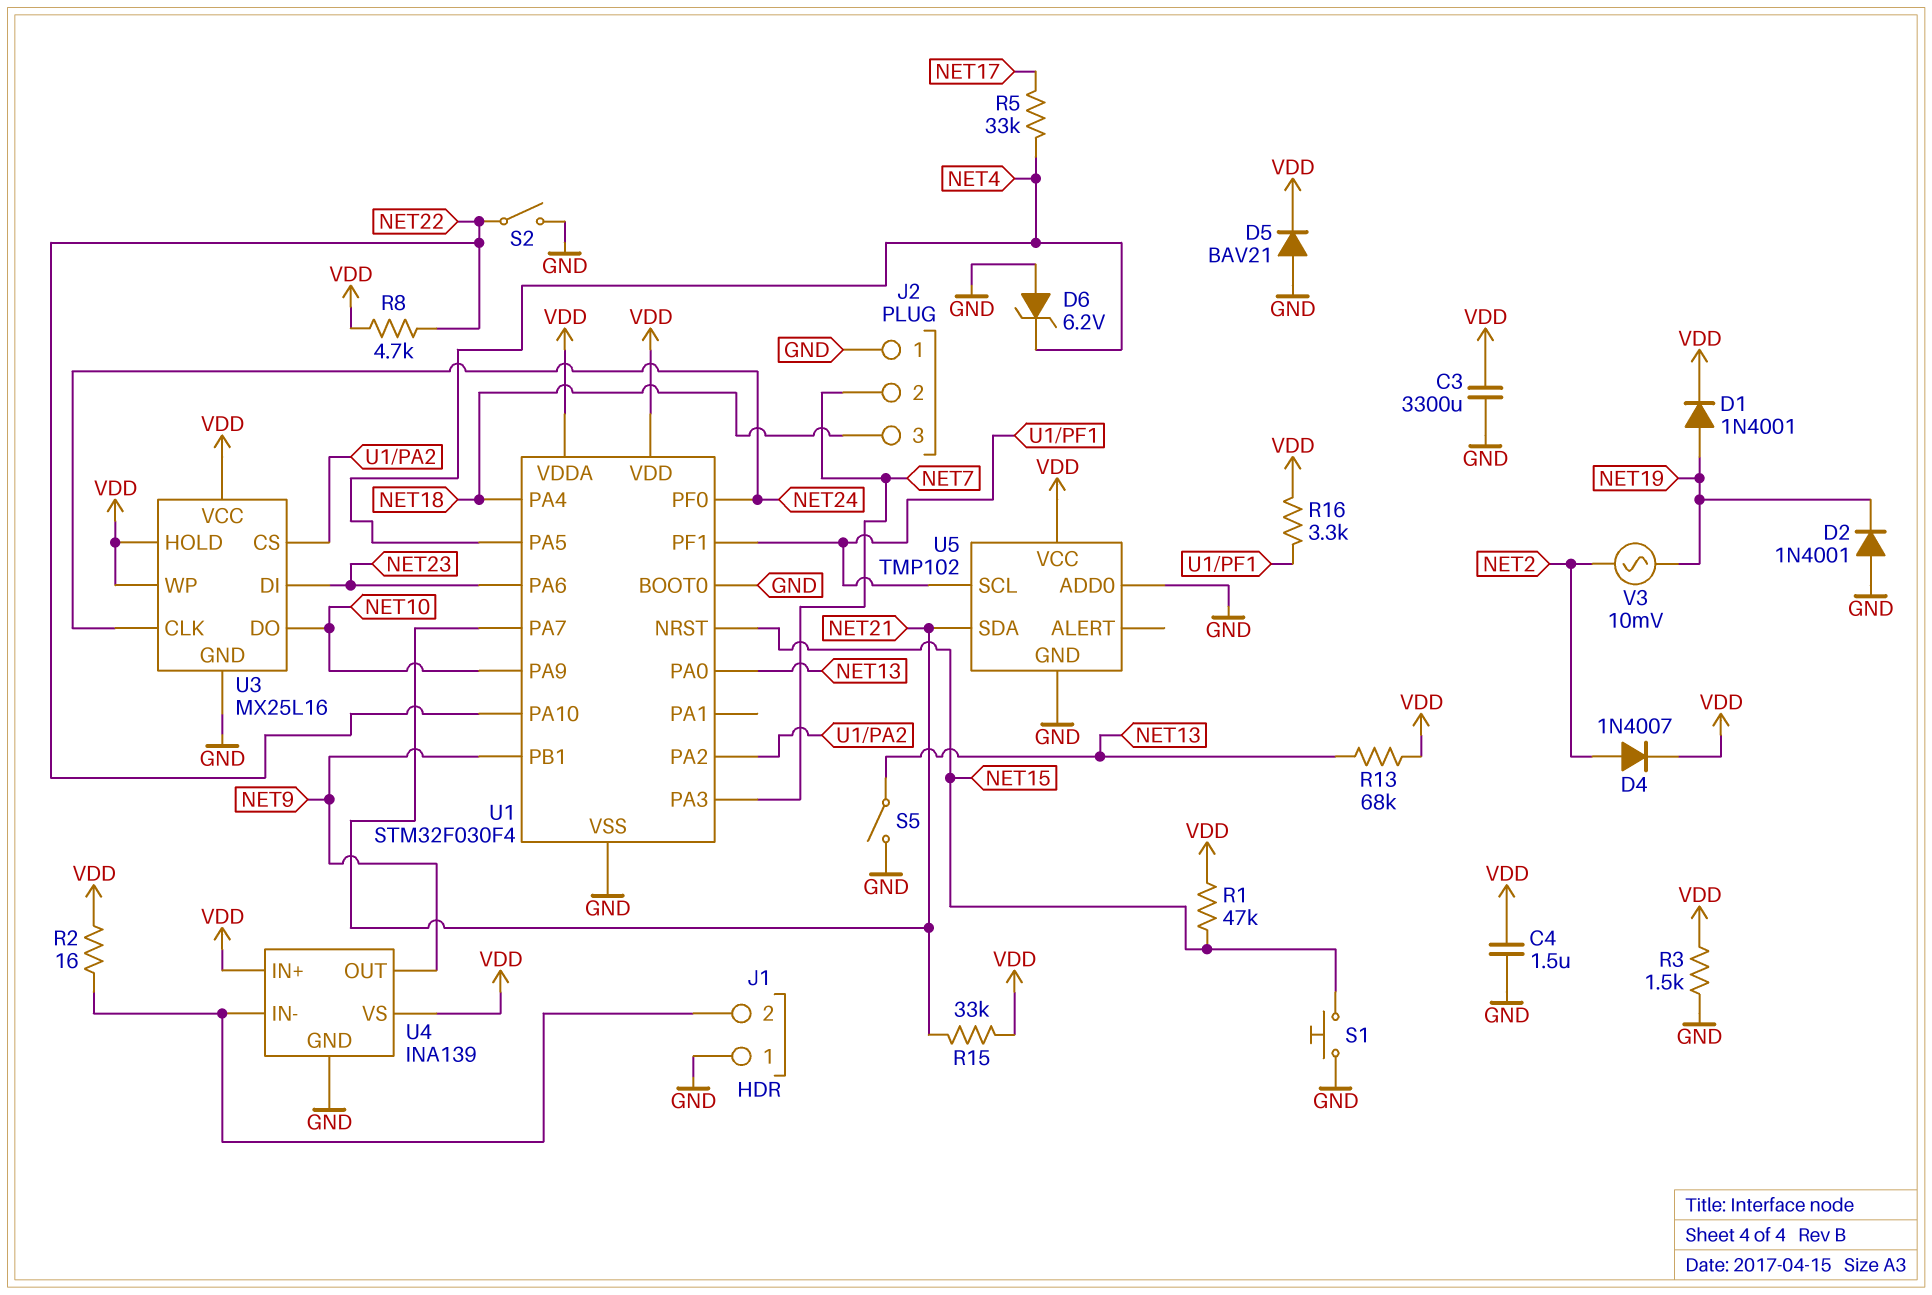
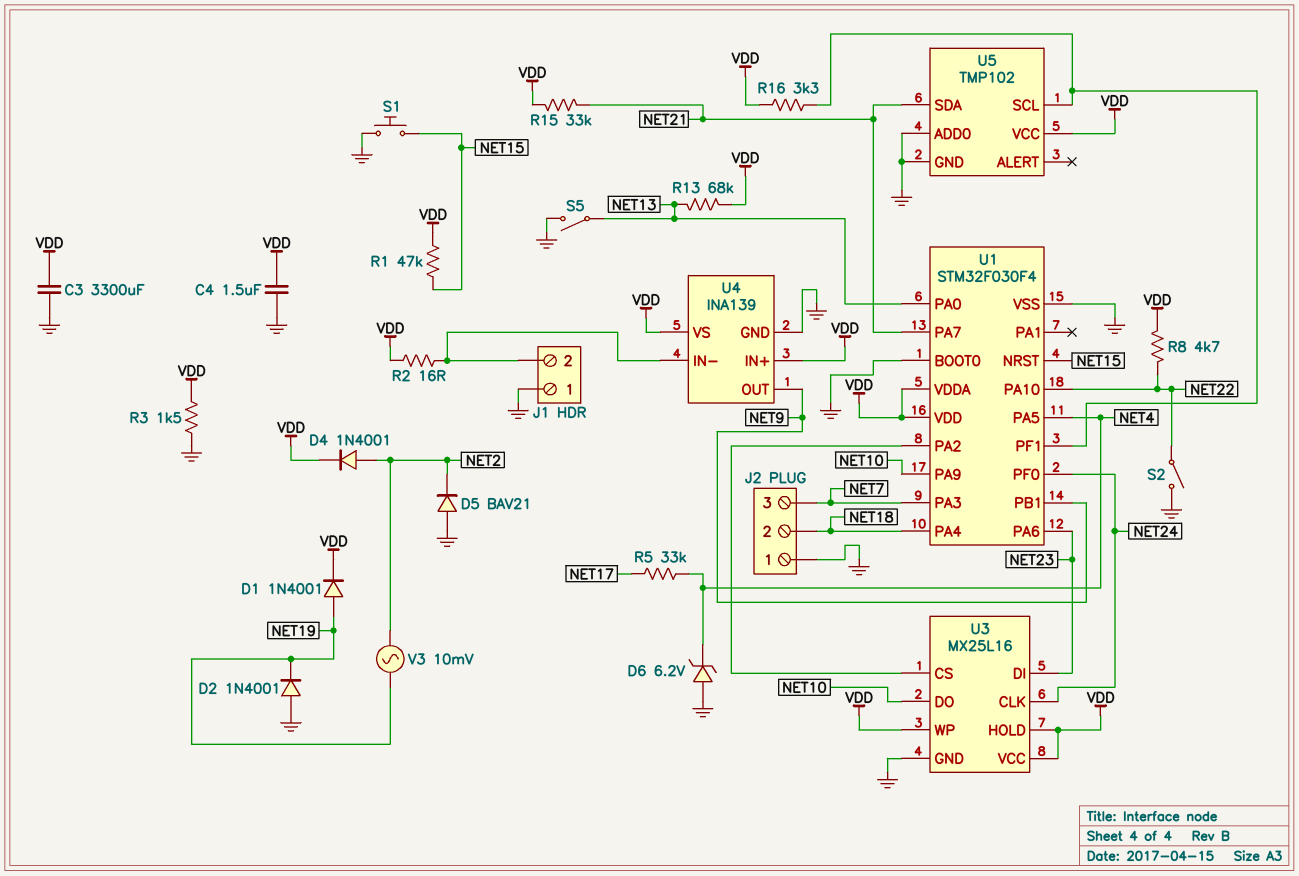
D4: diode 1N4007 (A NET2, K VDD) -> diode 1N4001 (A NET2, K VDD)
D5: diode BAV21 (A GND, K VDD) -> diode BAV21 (A GND, K NET2)
J2 pin 2: NET7 -> NET18
J2 pin 3: NET18 -> NET7

